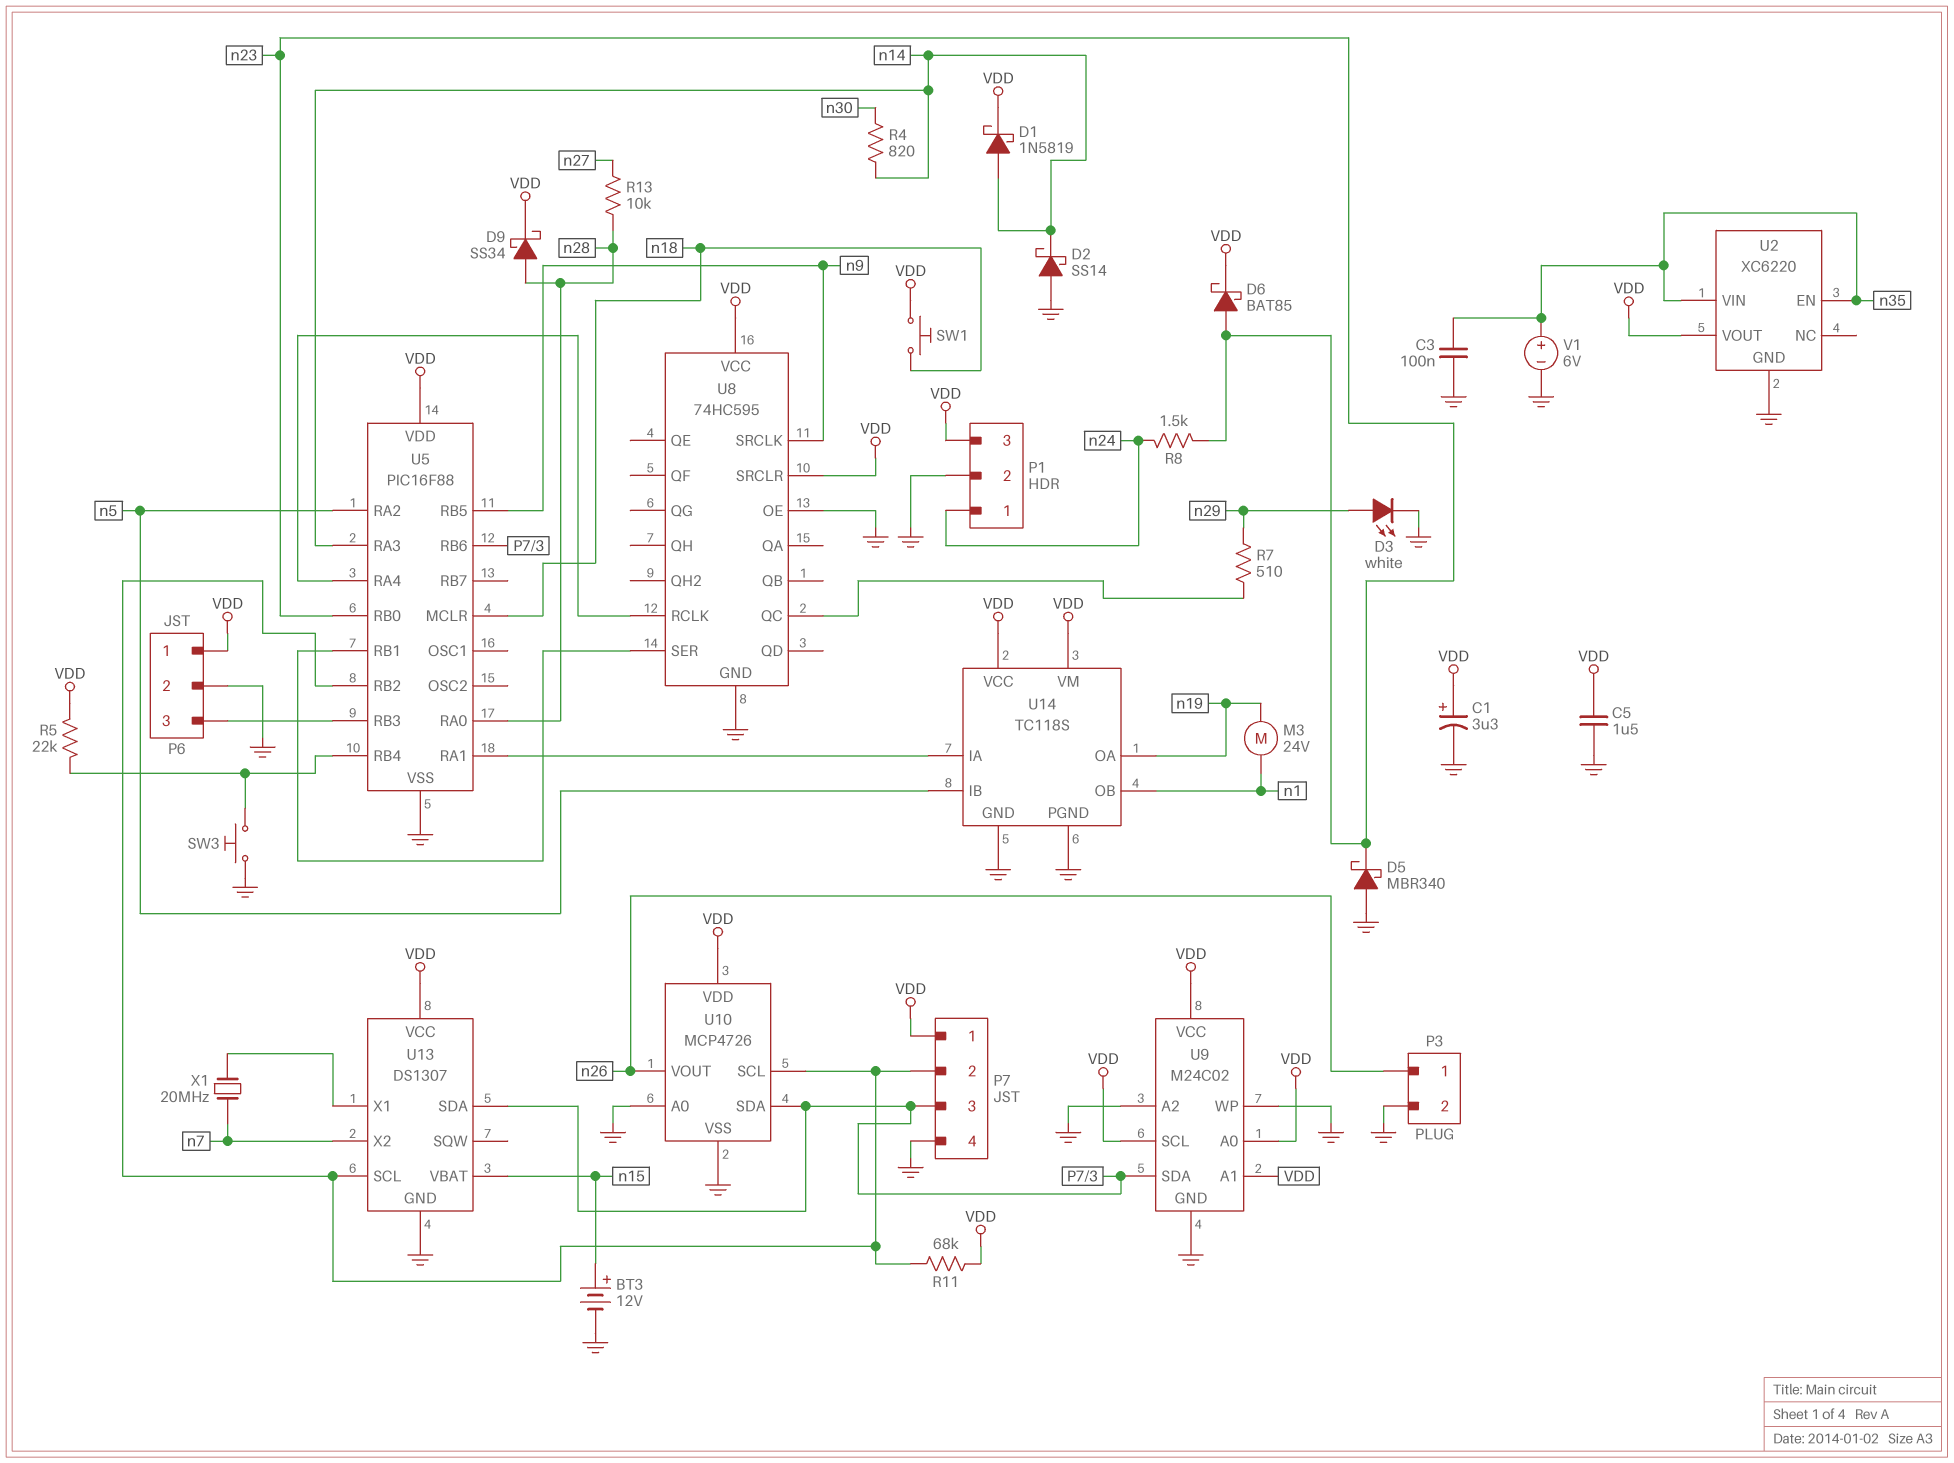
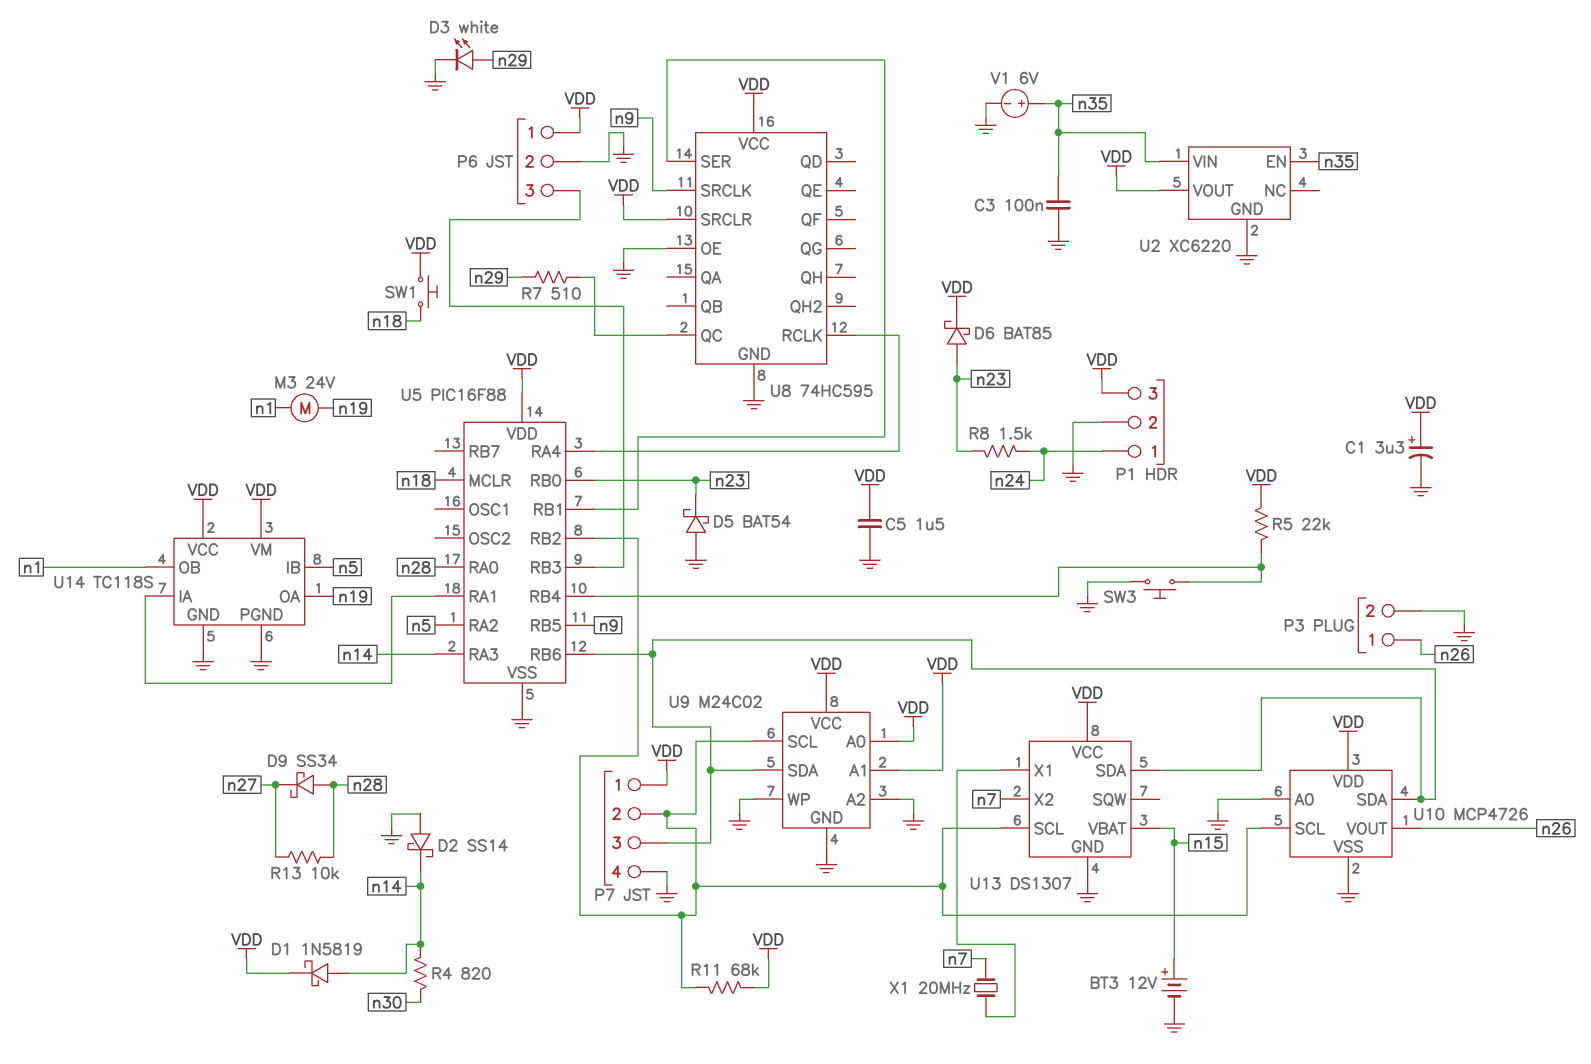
D5: schottky MBR340 (A GND, K n23) -> schottky BAT54 (A GND, K n23)
D9: schottky SS34 (A n28, K VDD) -> schottky SS34 (A n28, K n27)
U9 pin SCL: VDD -> P7/2

